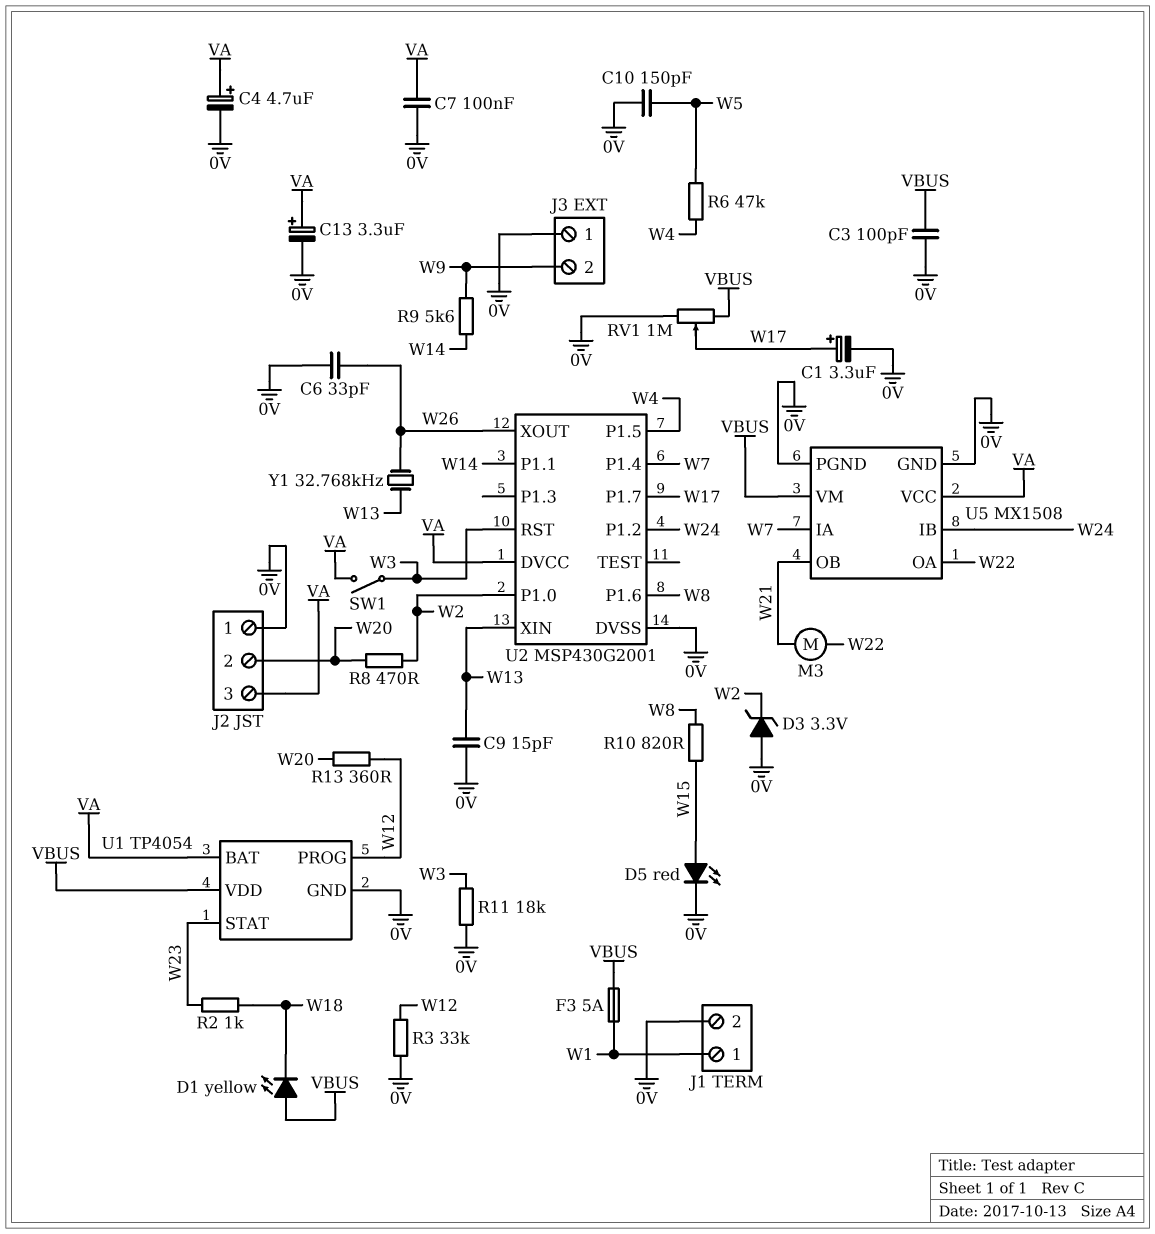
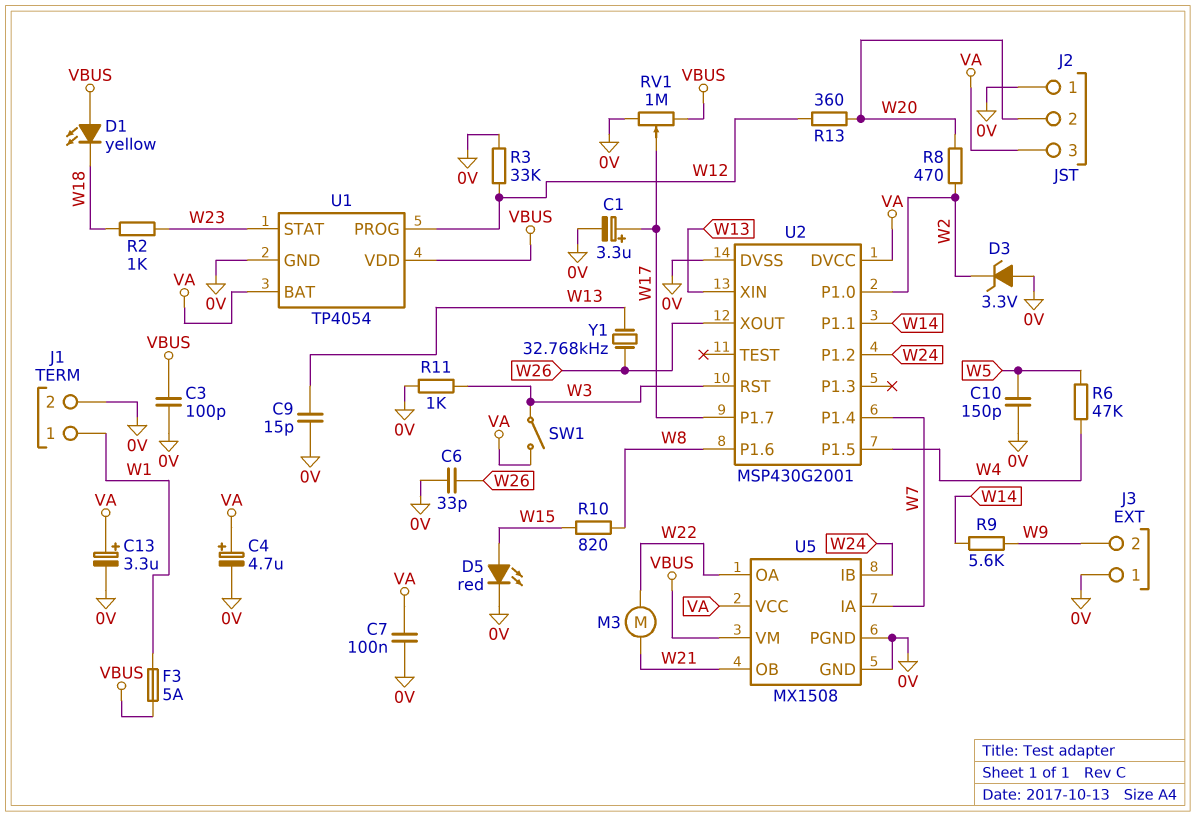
R11: 18k (0V, W3) -> 1k (0V, W3)

